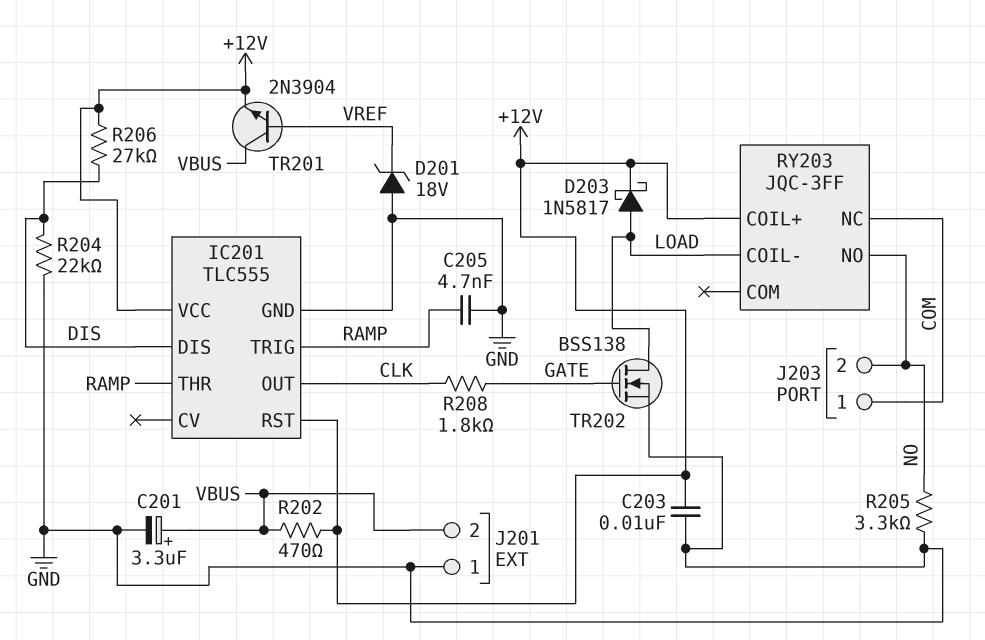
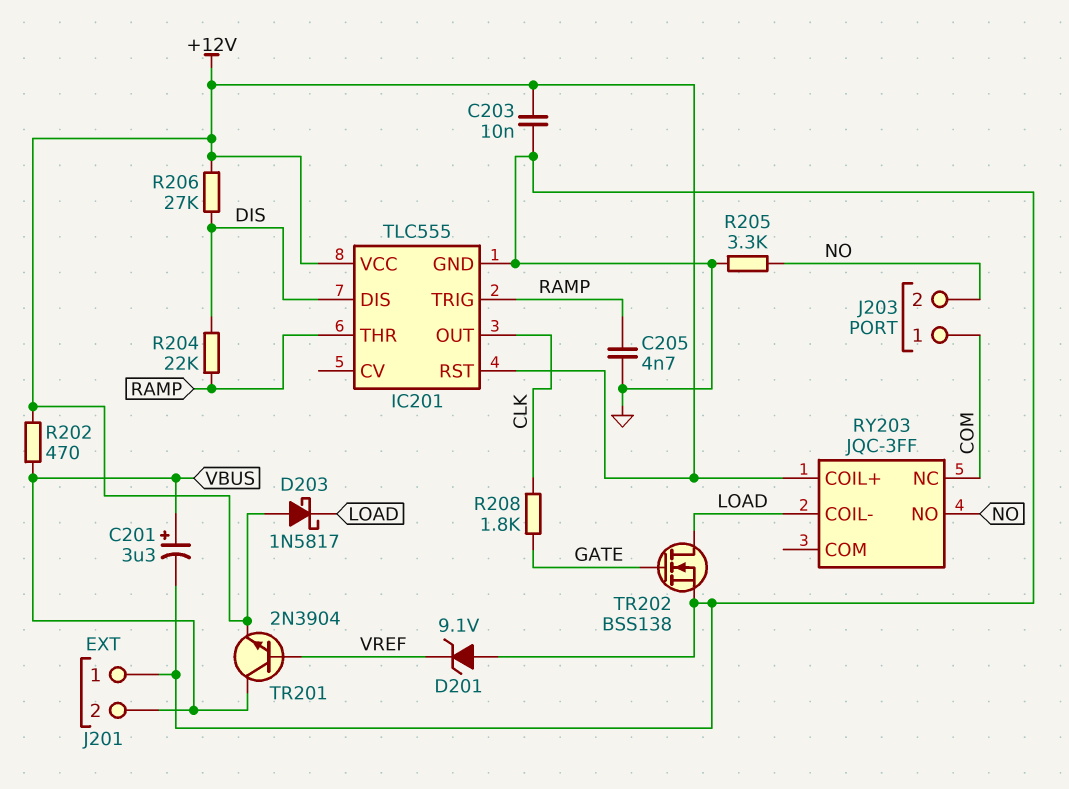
D201: zener 18V (A GND, K VREF) -> zener 9.1V (A GND, K VREF)
D203: schottky 1N5817 (A LOAD, K +12V) -> schottky 1N5817 (A +12V, K LOAD)
R204: 22k (DIS, GND) -> 22k (DIS, RAMP)

